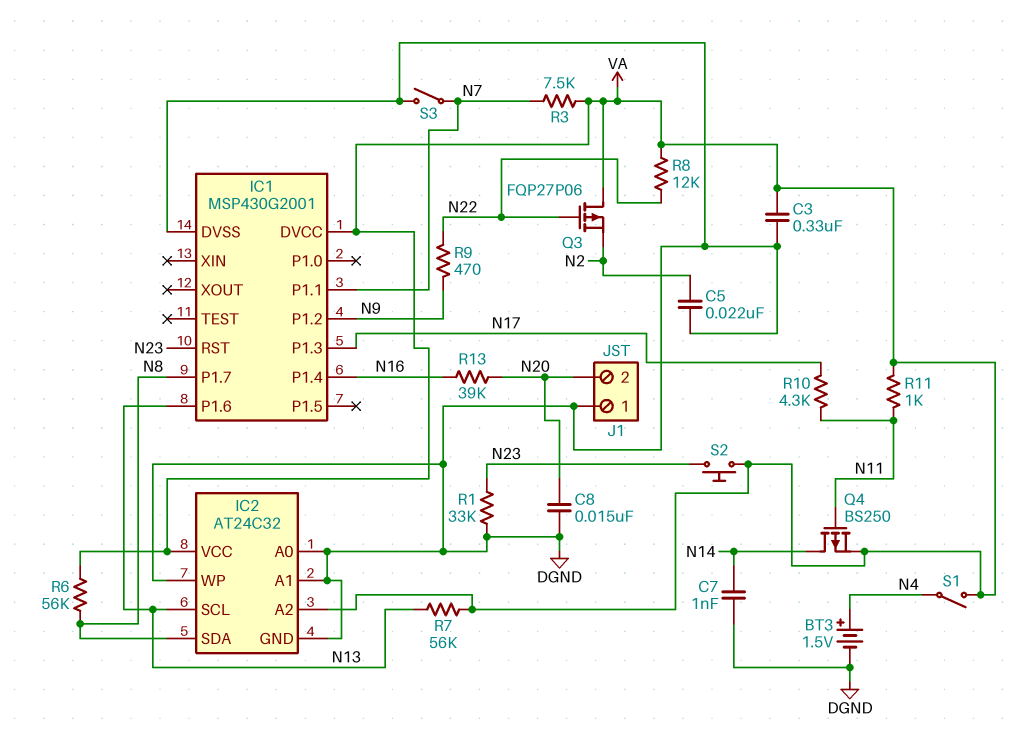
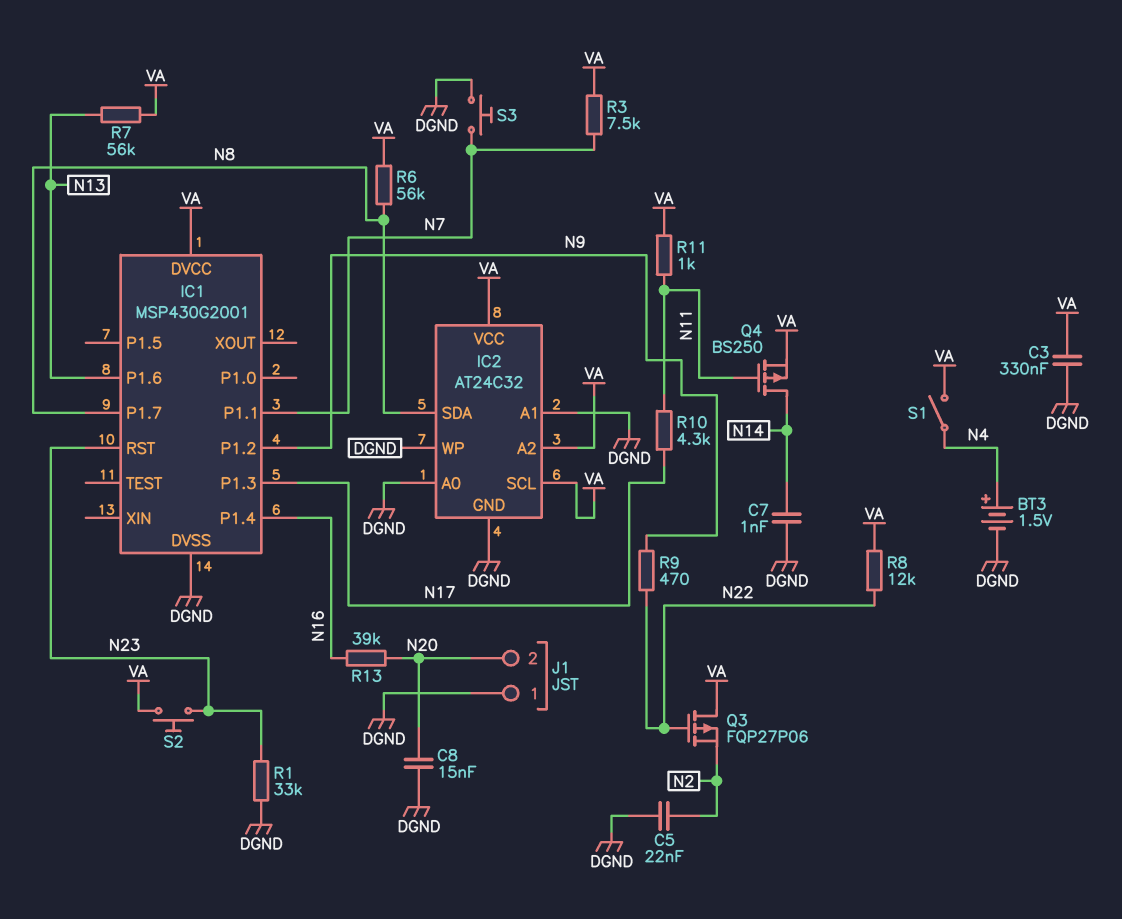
IC2 pin SCL: N13 -> VA
S3: switch (DGND, N7) -> button (DGND, N7)

